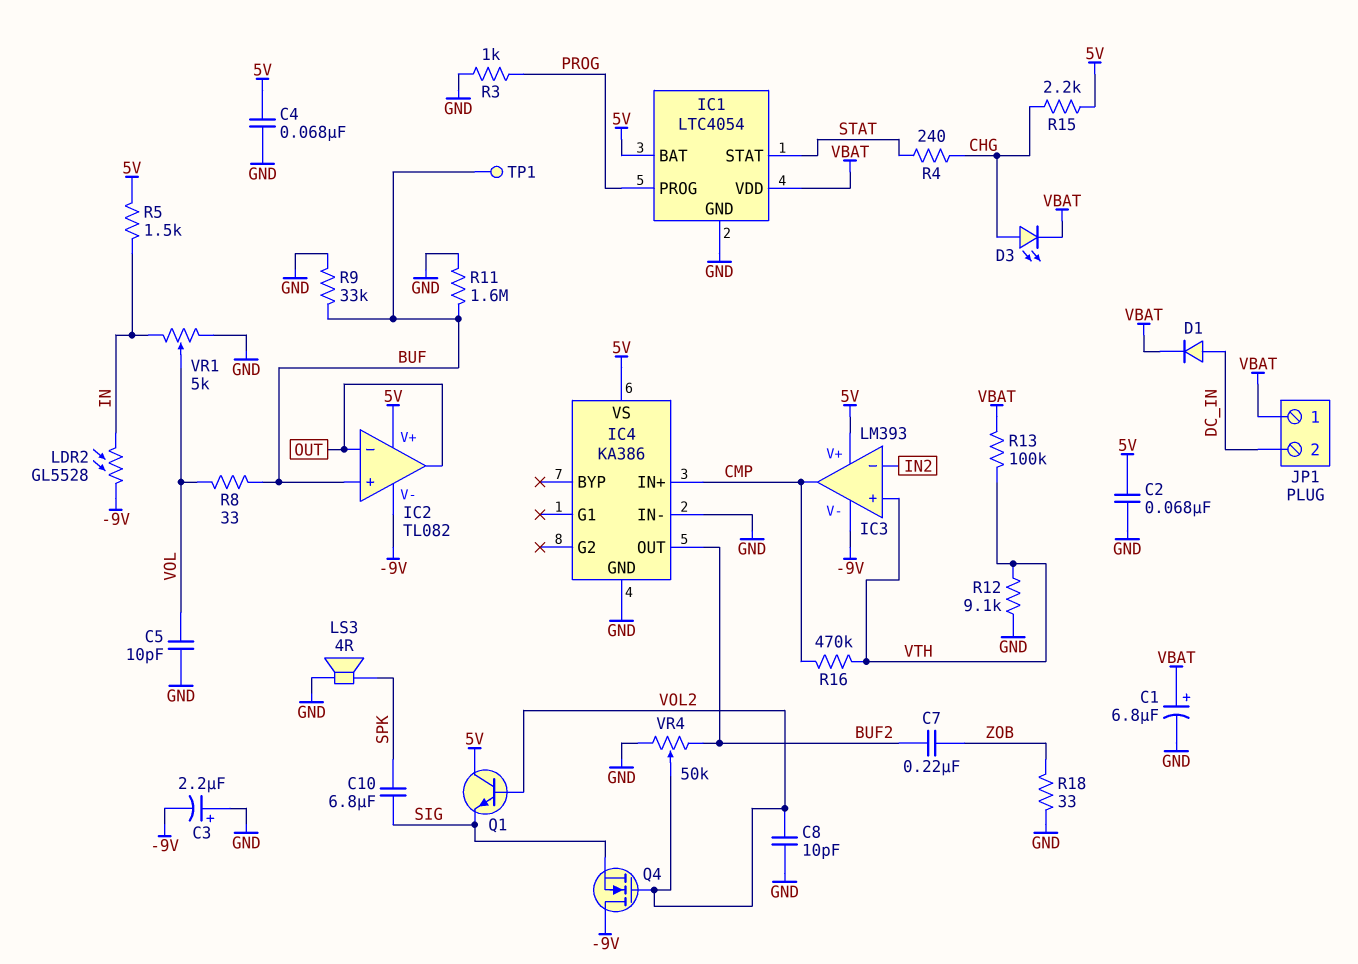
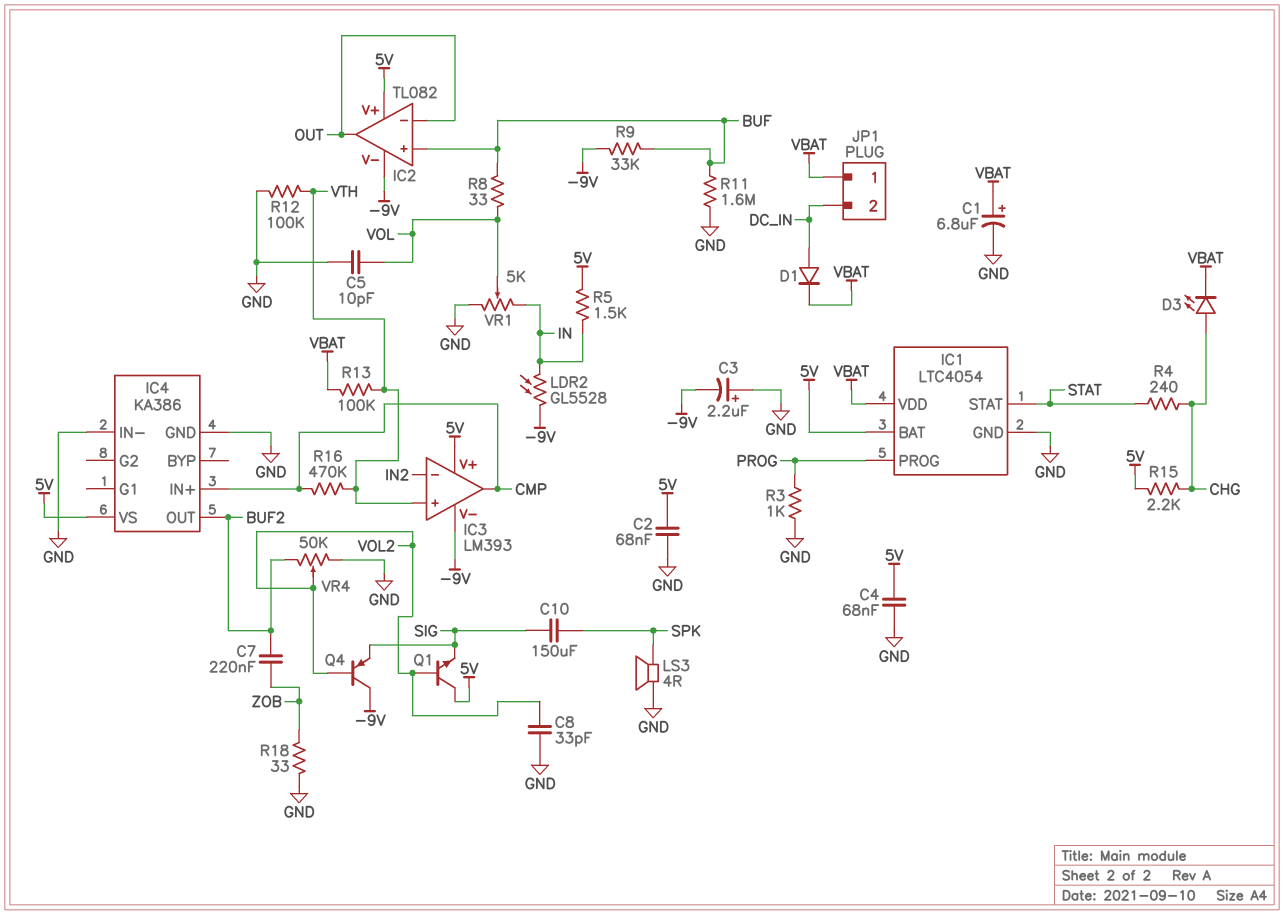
C8: 10pF (GND, VOL2) -> 33pF (GND, VOL2)
C10: 6.8uF (SIG, SPK) -> 150uF (SIG, SPK)
Q4: NMOS (G VOL2, D -9V, S SIG) -> PNP (B VOL2, C -9V, E SIG)
R9: 33k (BUF, GND) -> 33k (-9V, BUF)
R12: 9.1k (GND, VTH) -> 100k (GND, VTH)
TP1: test point (BUF) -> none

